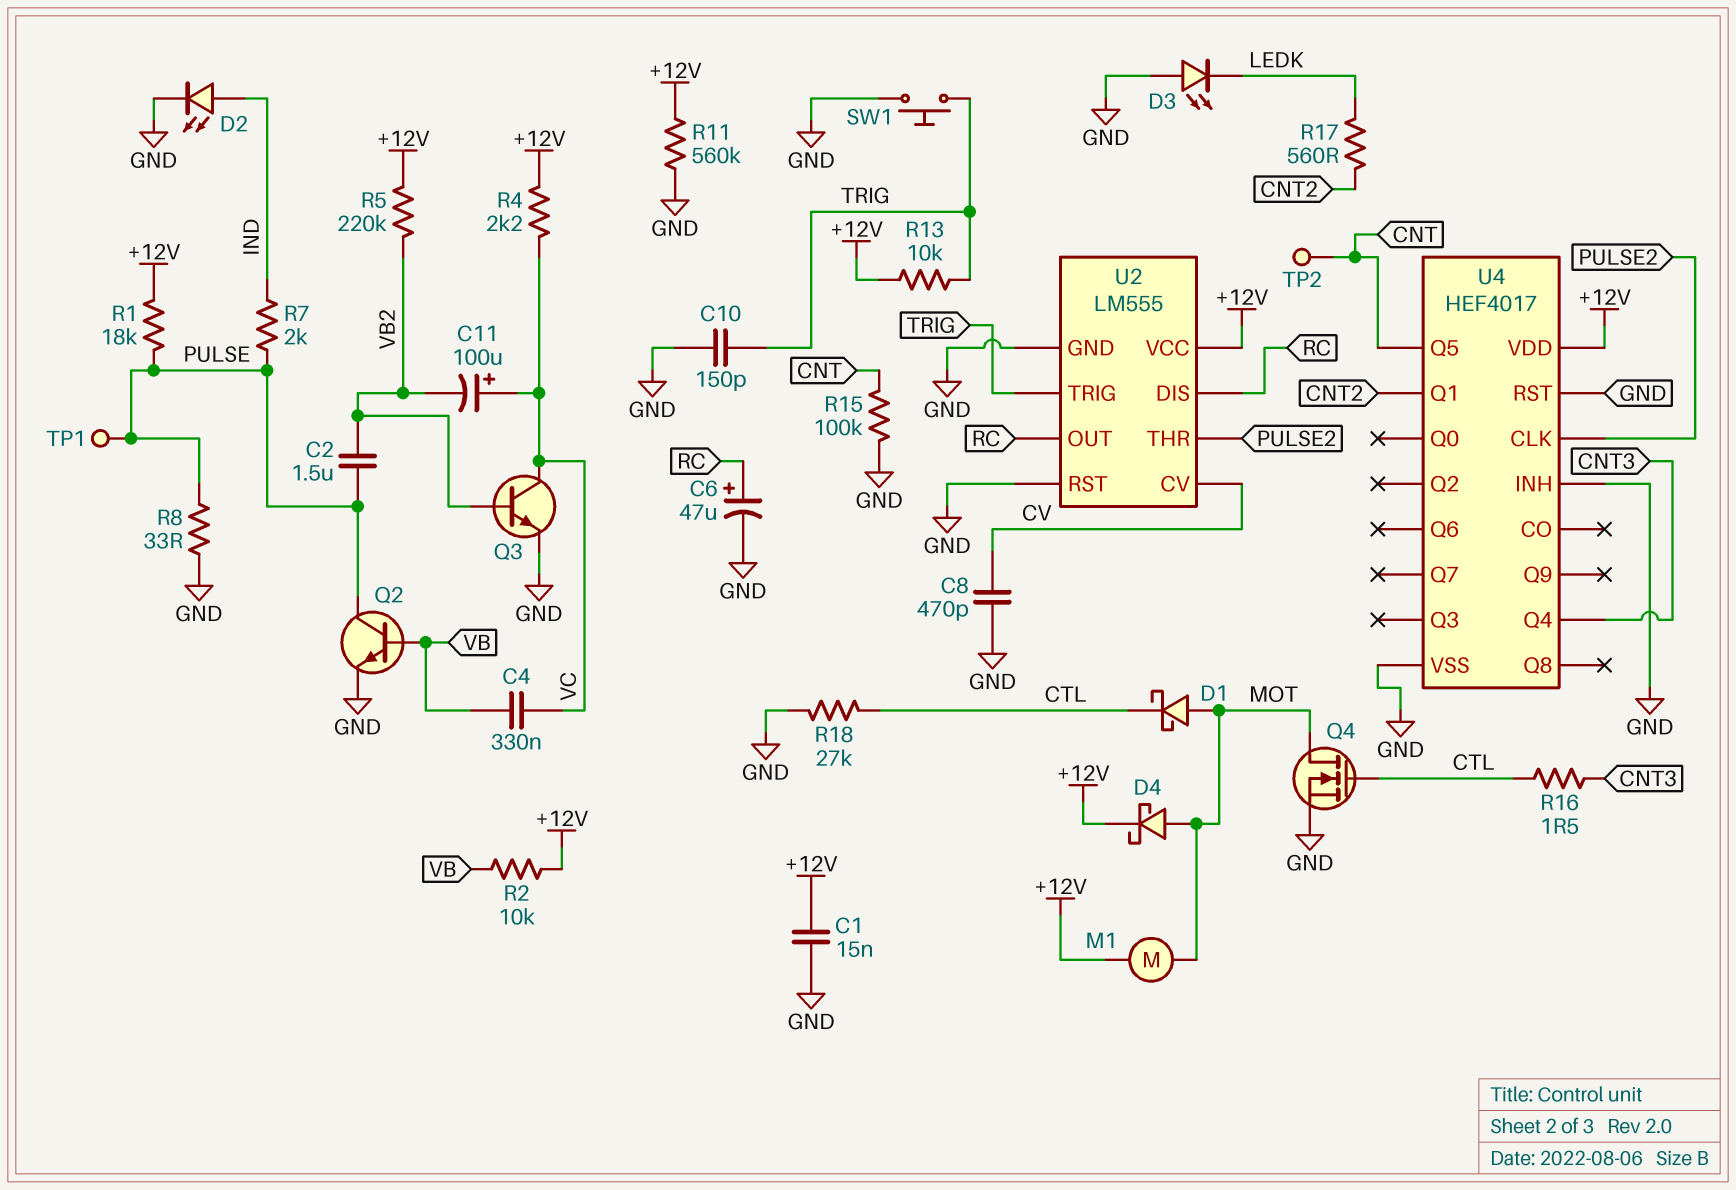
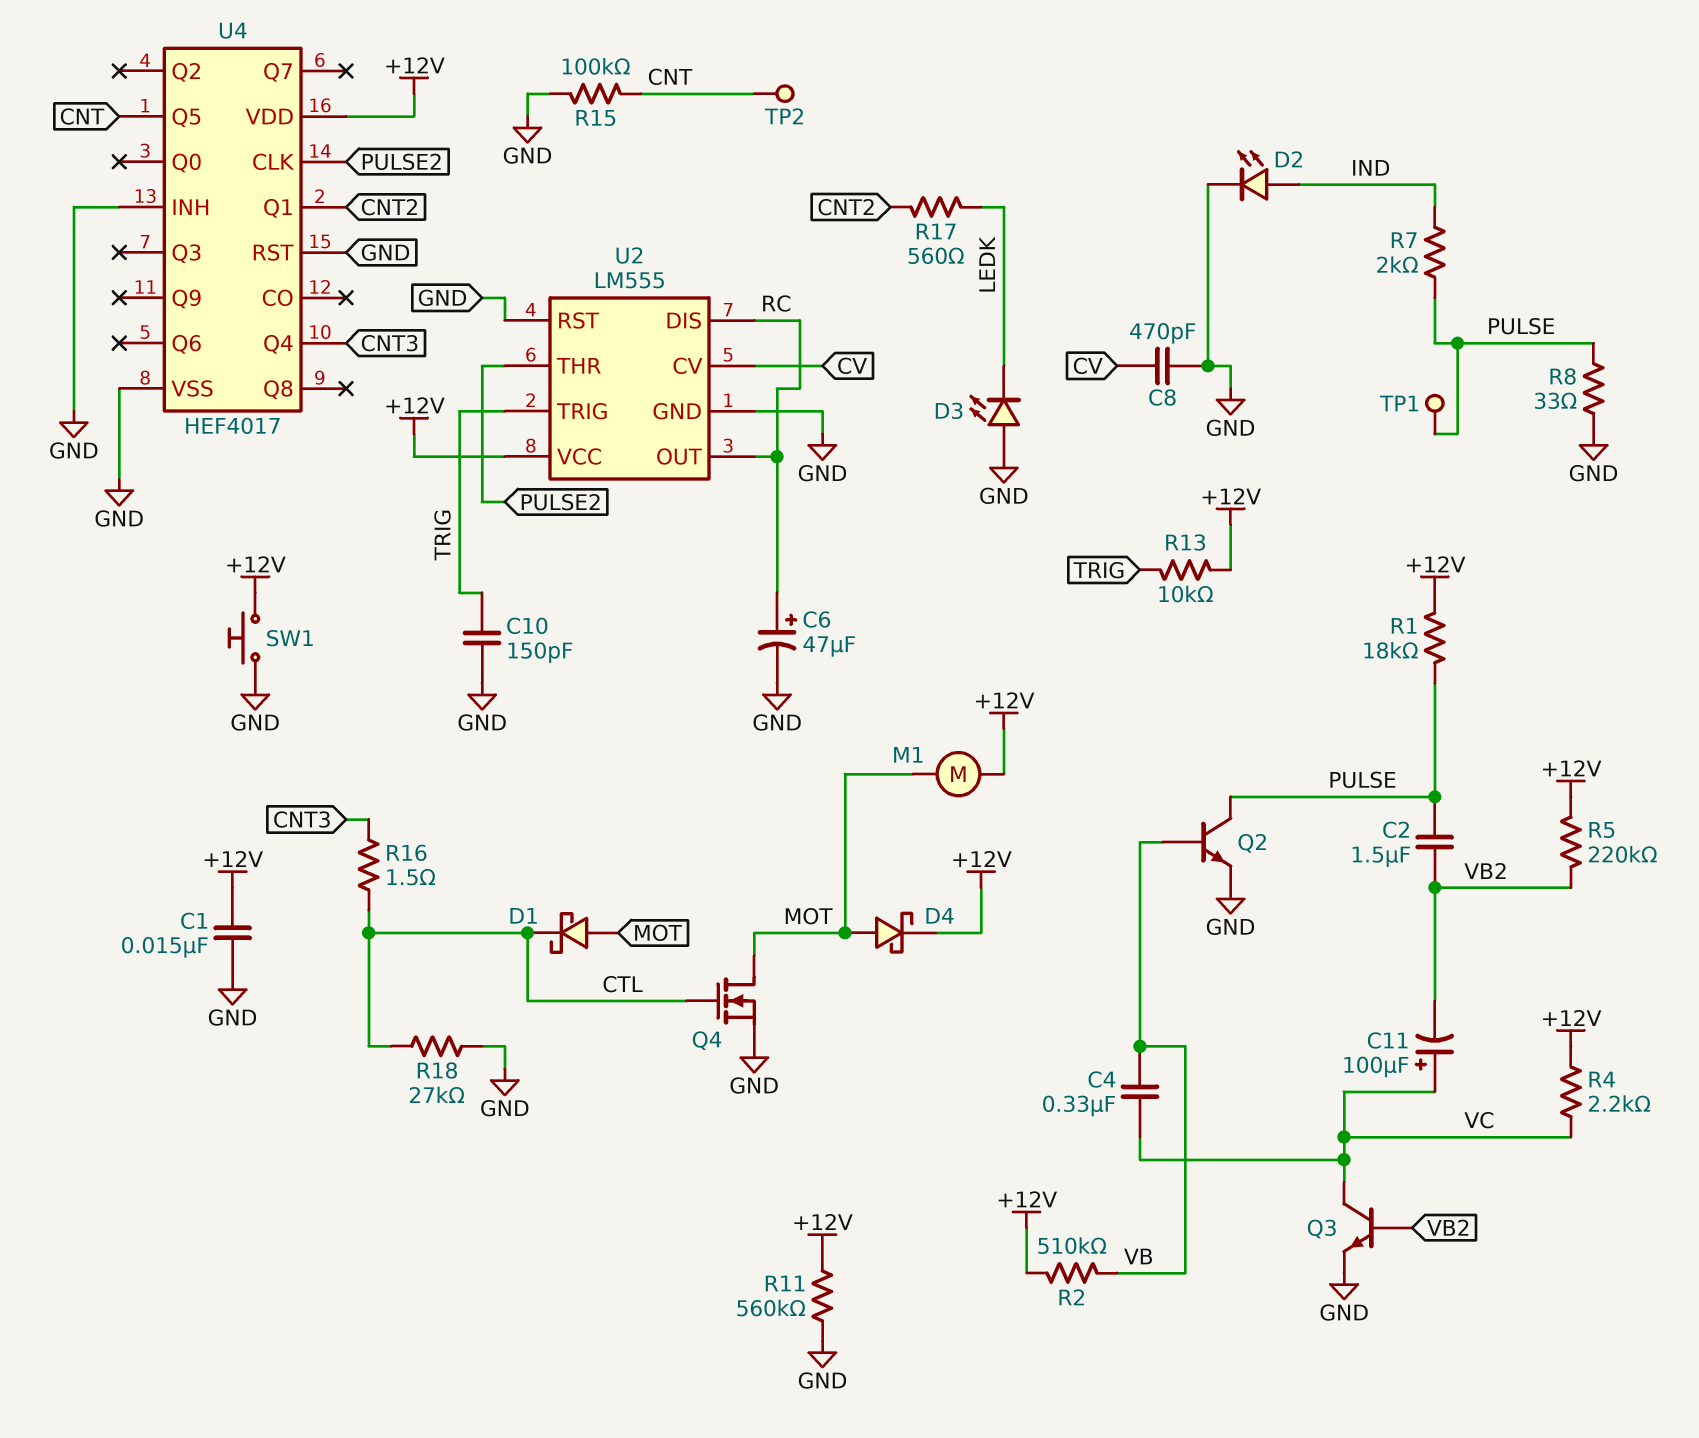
R2: 10k (+12V, VB) -> 510k (+12V, VB)
SW1: button (GND, TRIG) -> button (+12V, GND)

